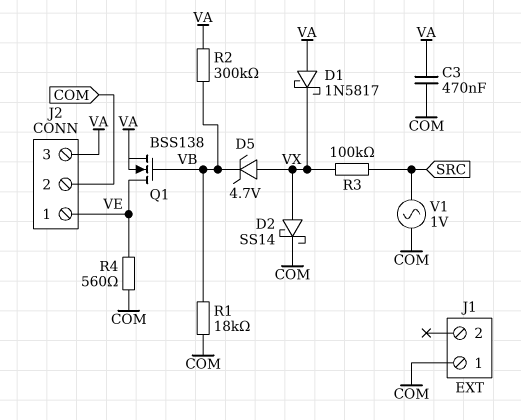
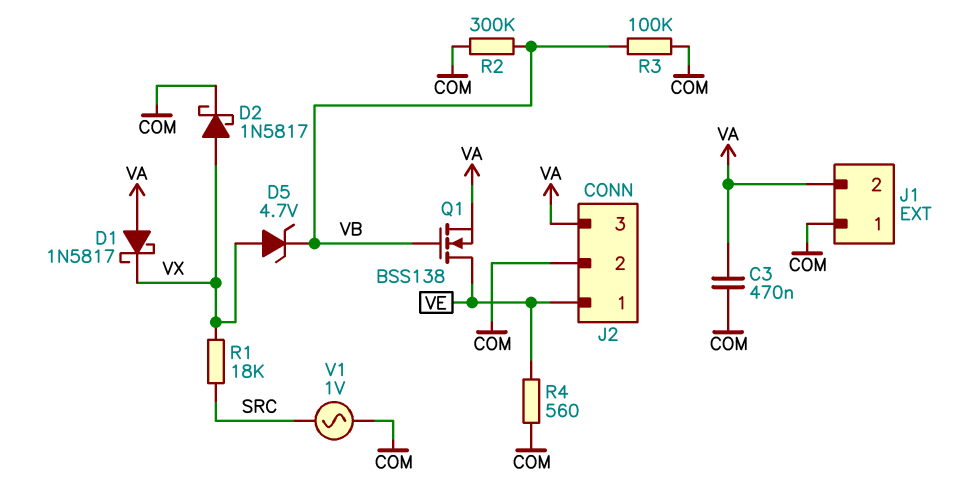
D2: schottky SS14 (A VX, K COM) -> schottky 1N5817 (A VX, K COM)
J1 pin 2: none -> VA
R1: 18k (COM, VB) -> 18k (SRC, VX)
R2: 300k (VA, VB) -> 300k (COM, VB)
R3: 100k (SRC, VX) -> 100k (COM, VB)

